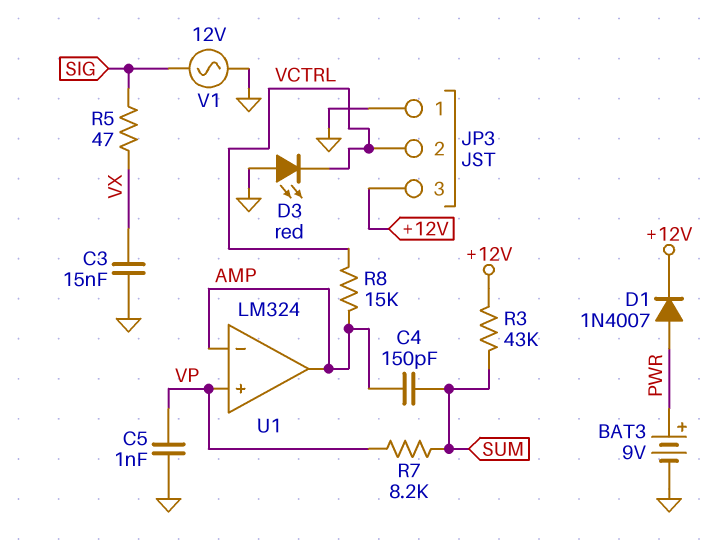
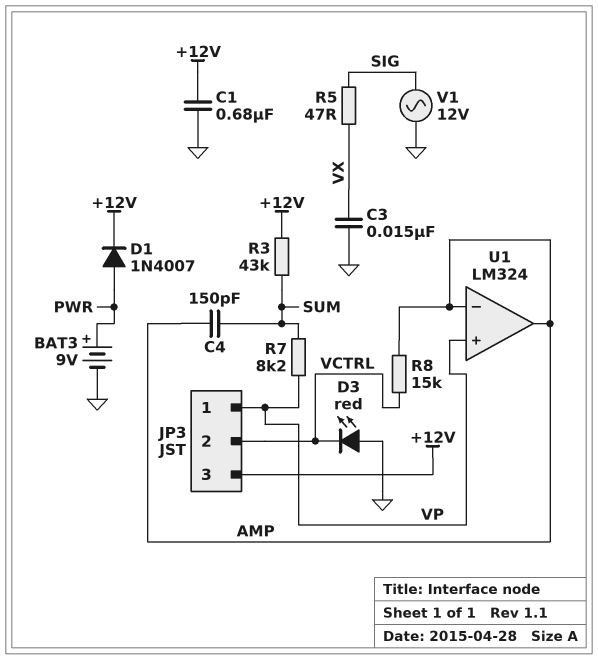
C1: none -> 680nF (+12V, GND)
C5: 1nF (GND, VP) -> none
JP3 pin 1: GND -> VP

